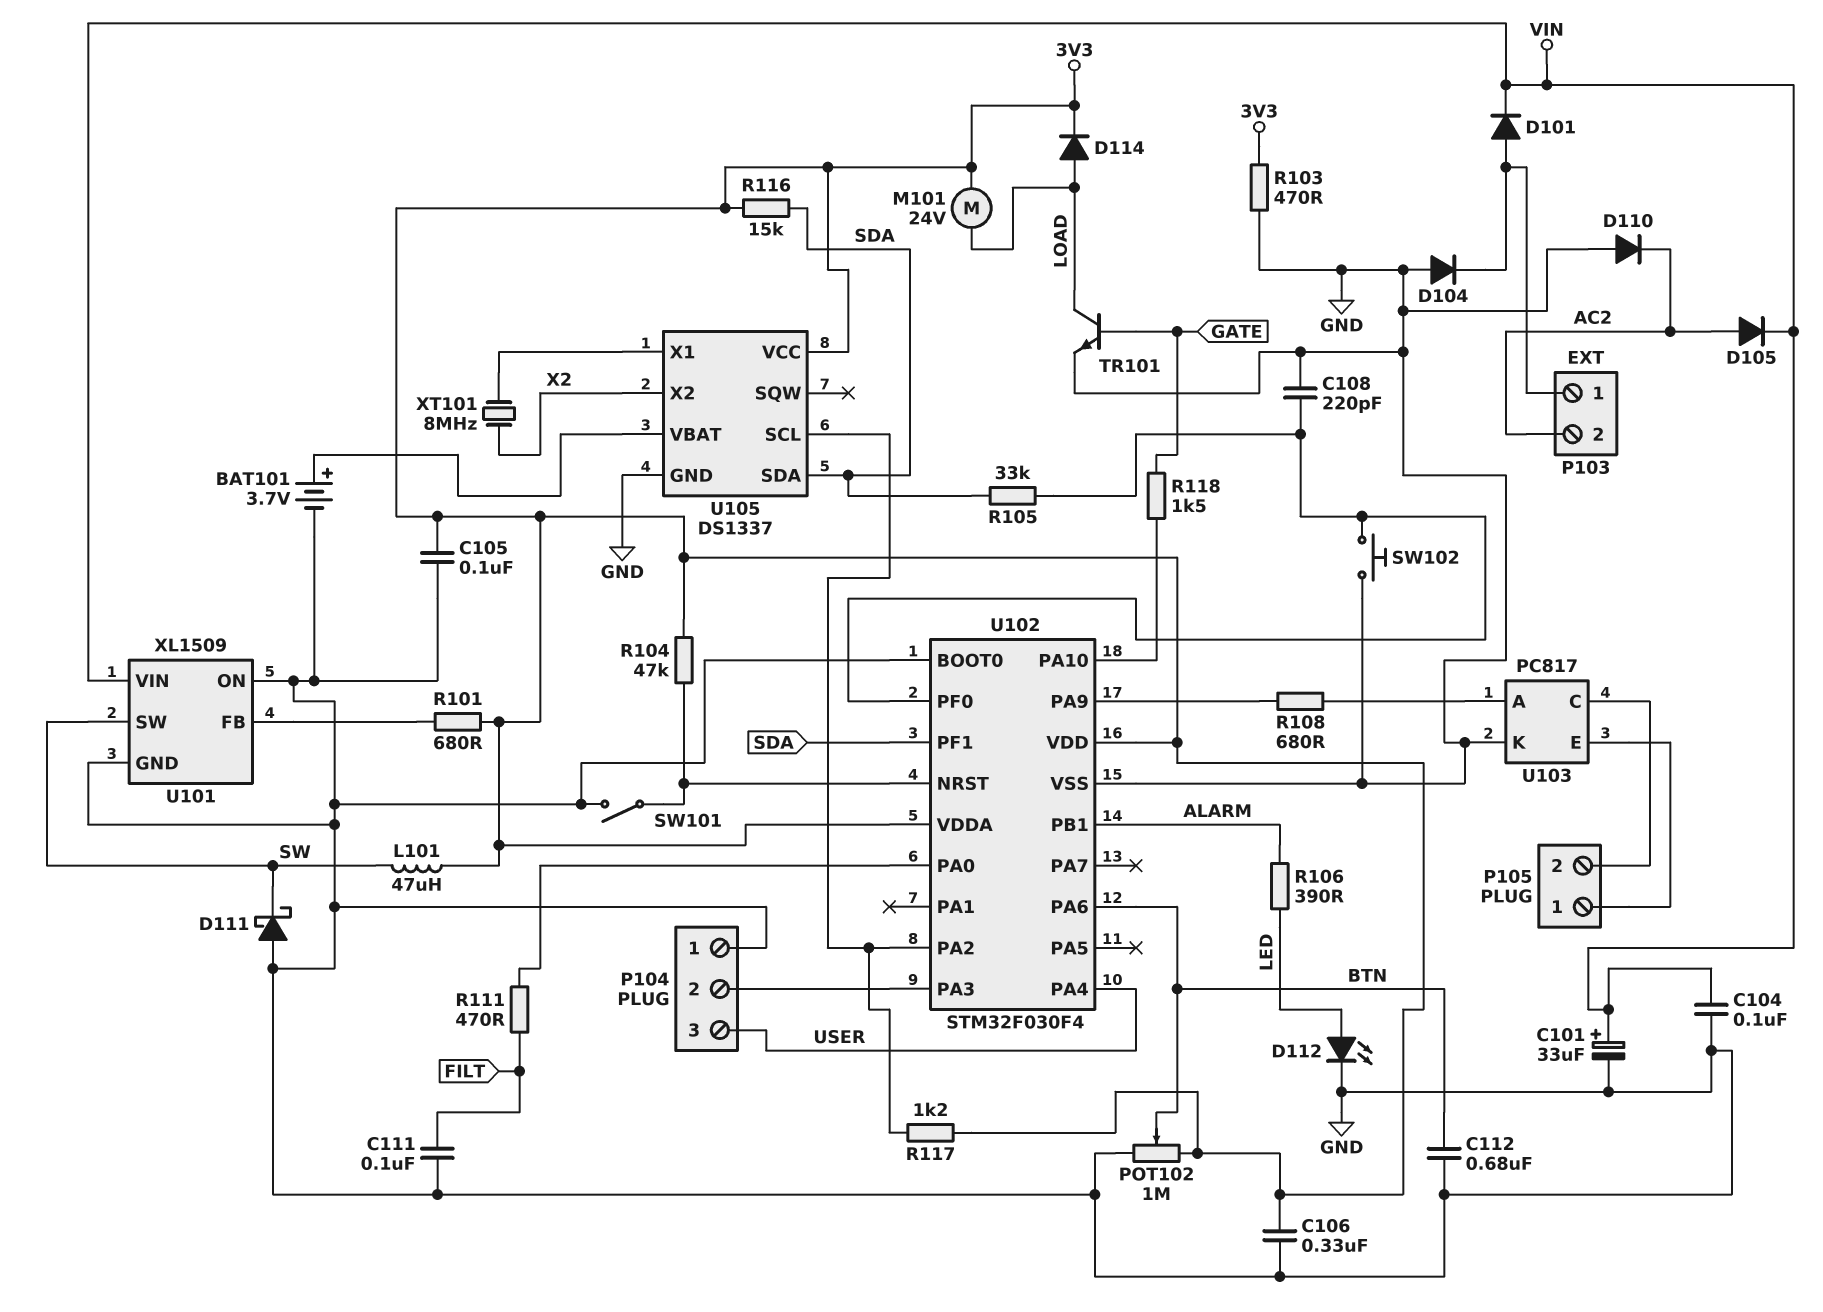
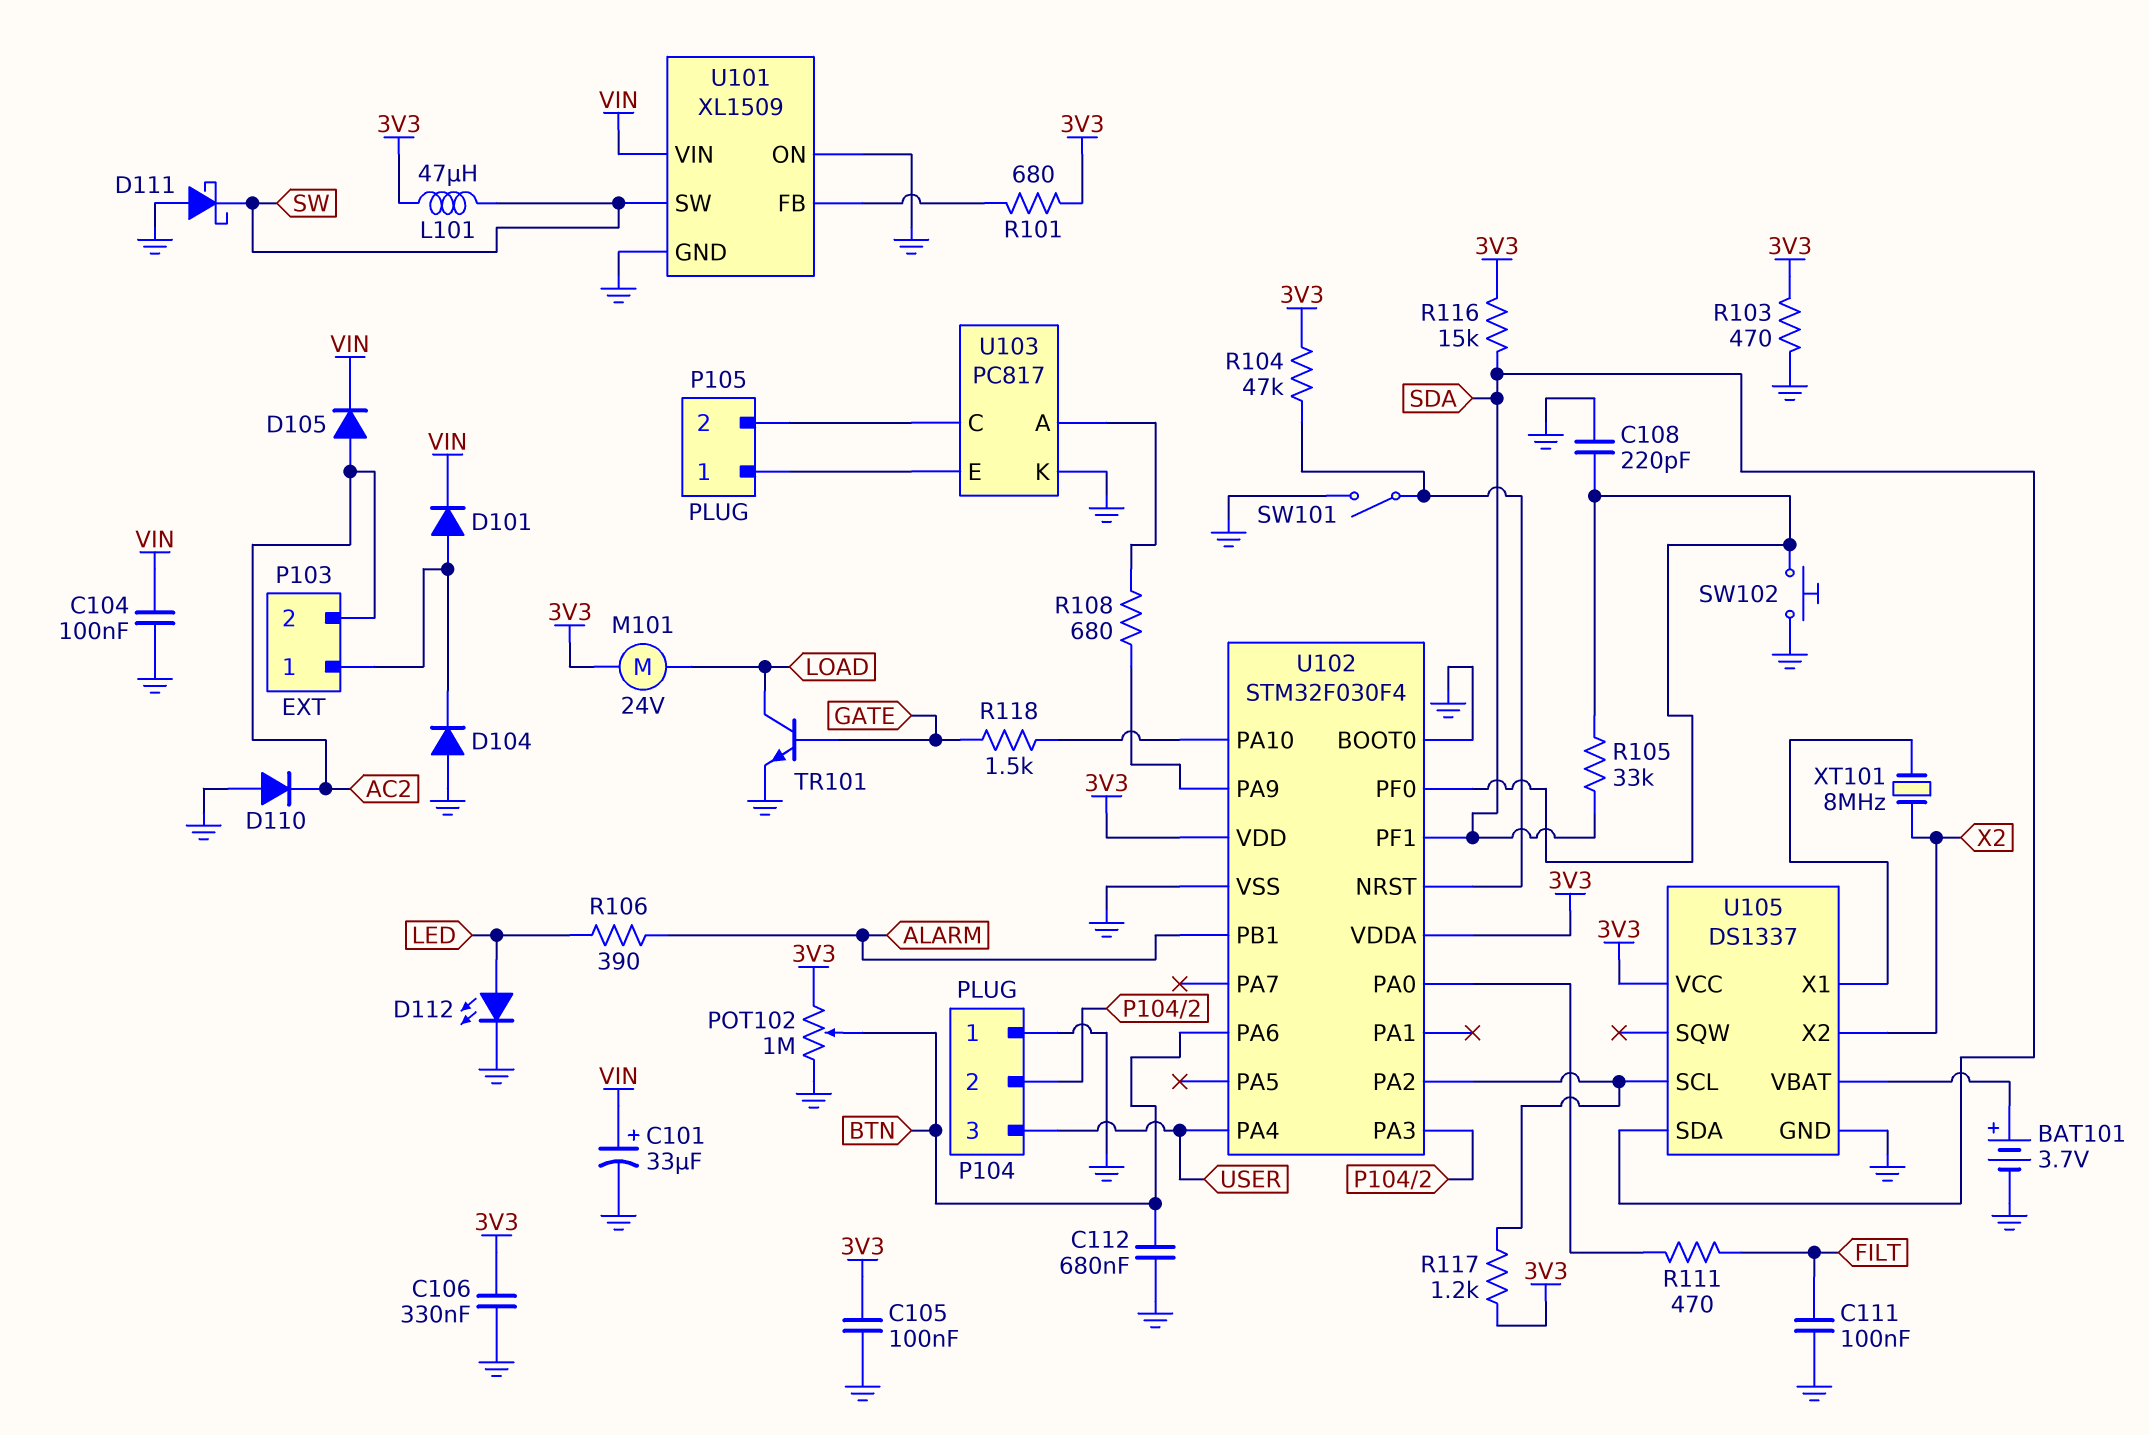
D114: diode (A LOAD, K 3V3) -> none

